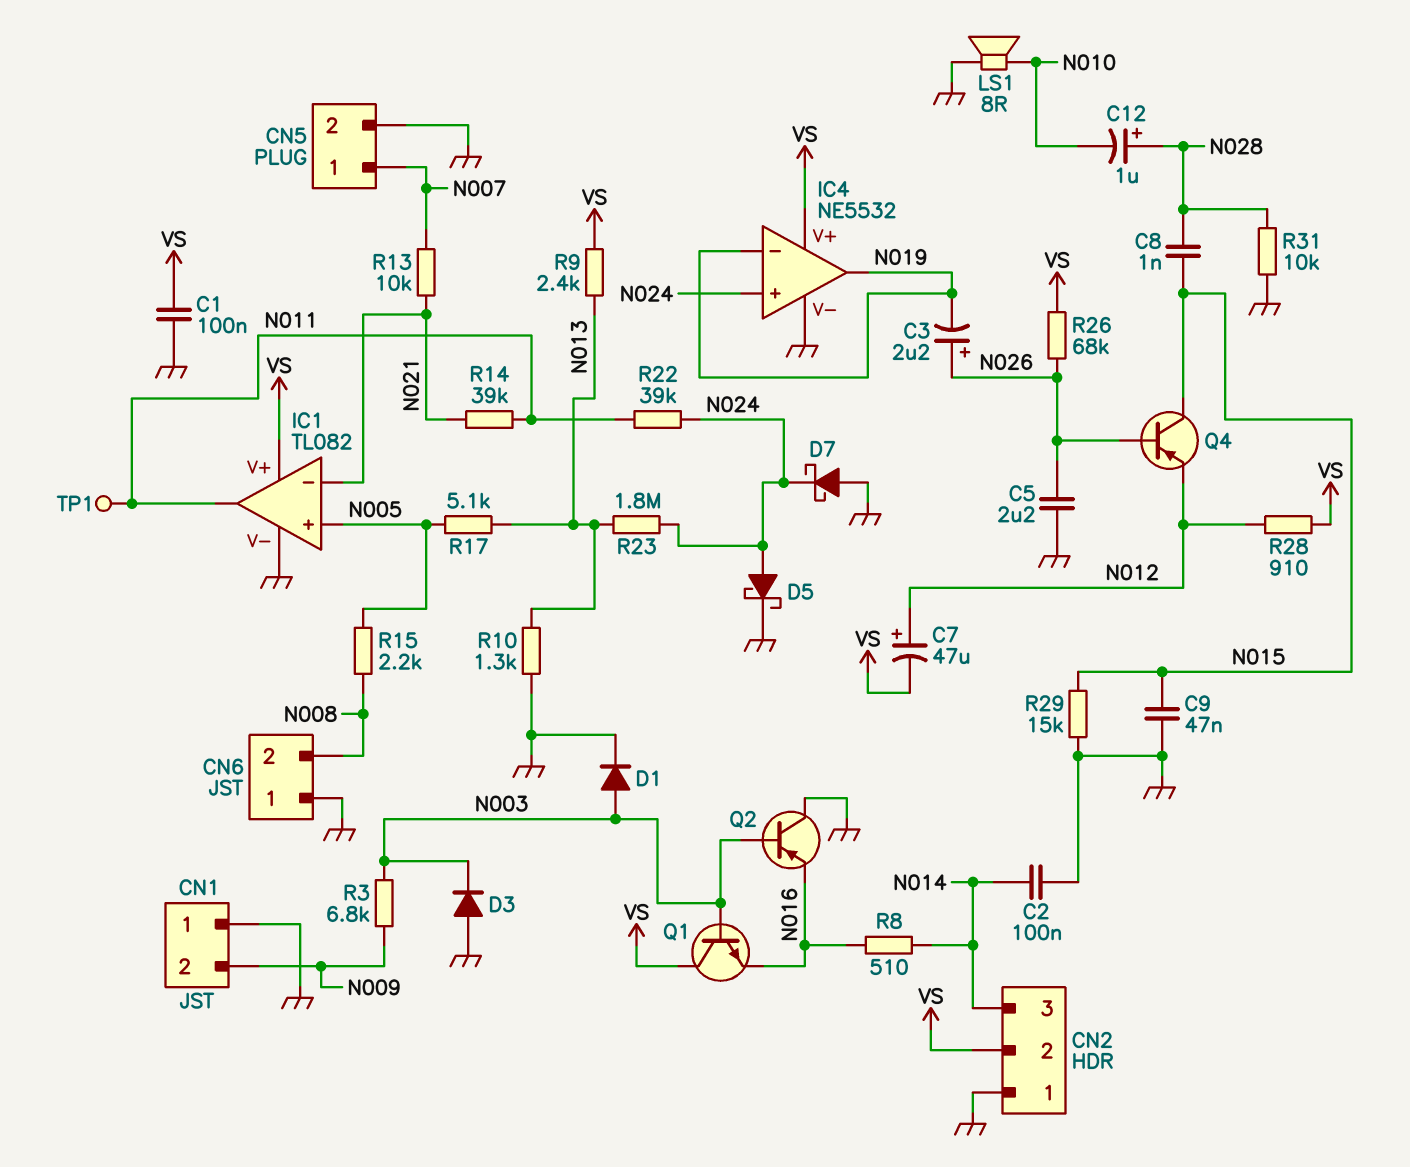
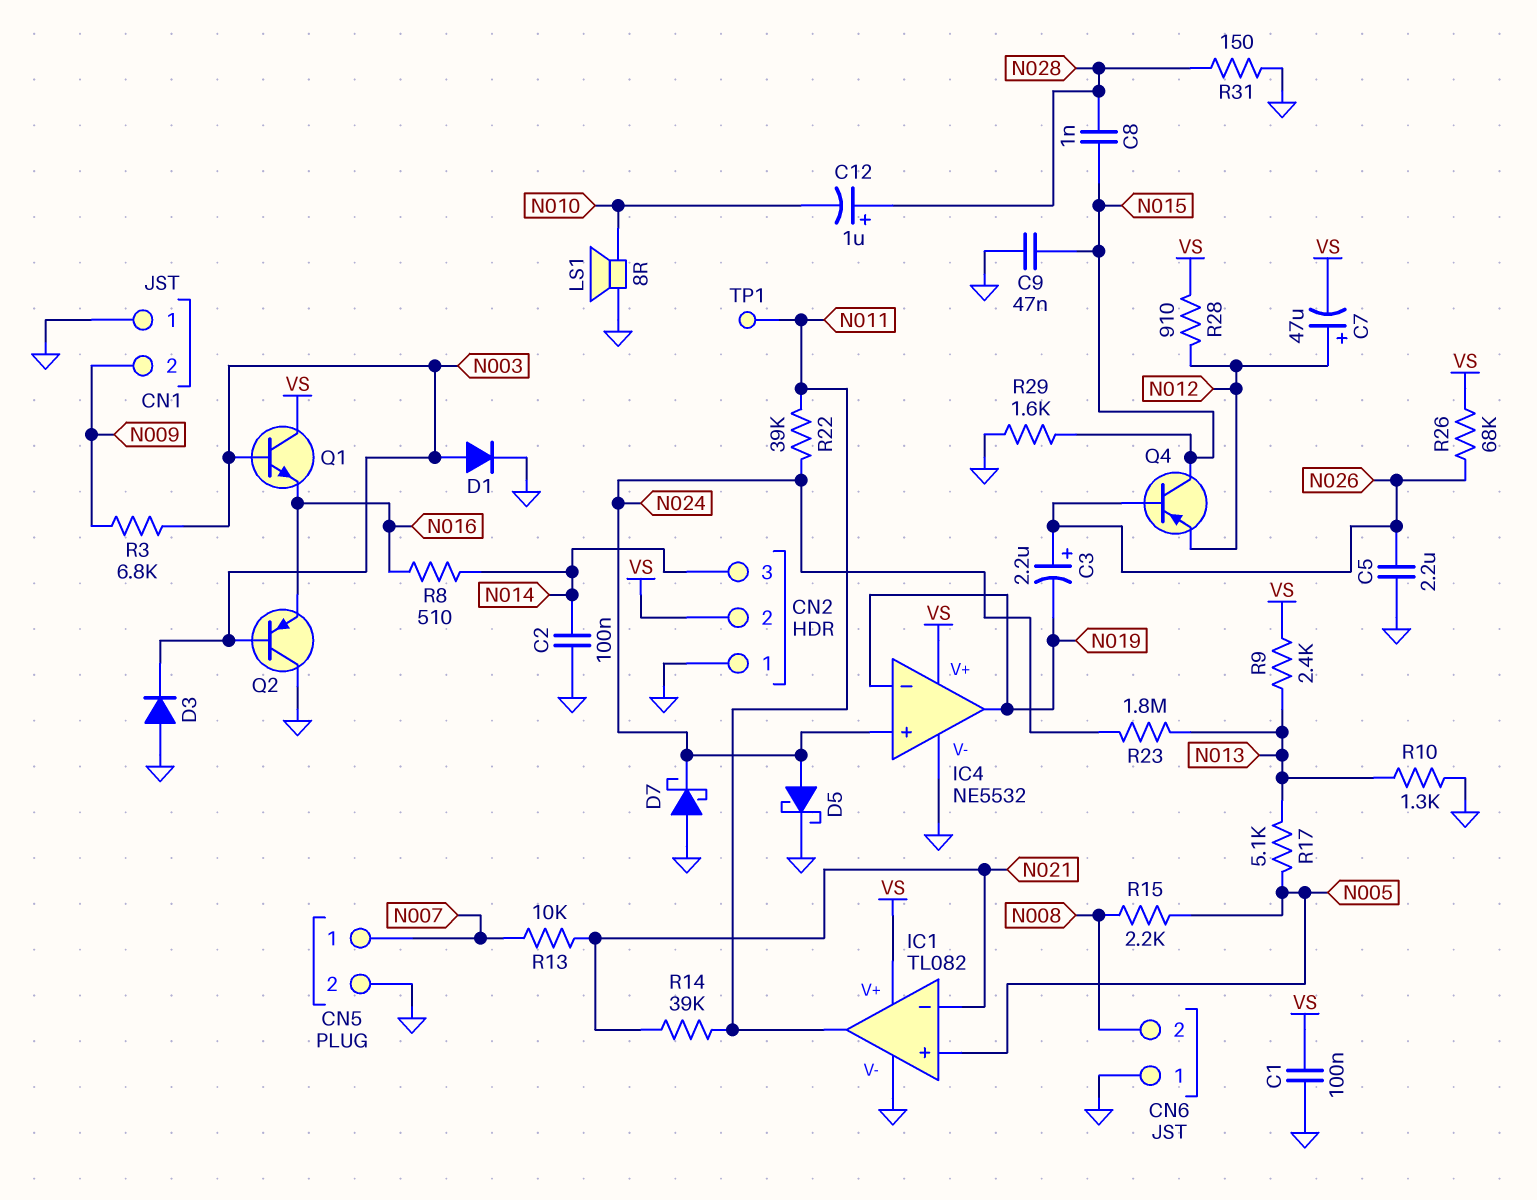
R29: 15k (GND, N015) -> 1.6k (GND, N015)
R31: 10k (GND, N028) -> 150 (GND, N028)

